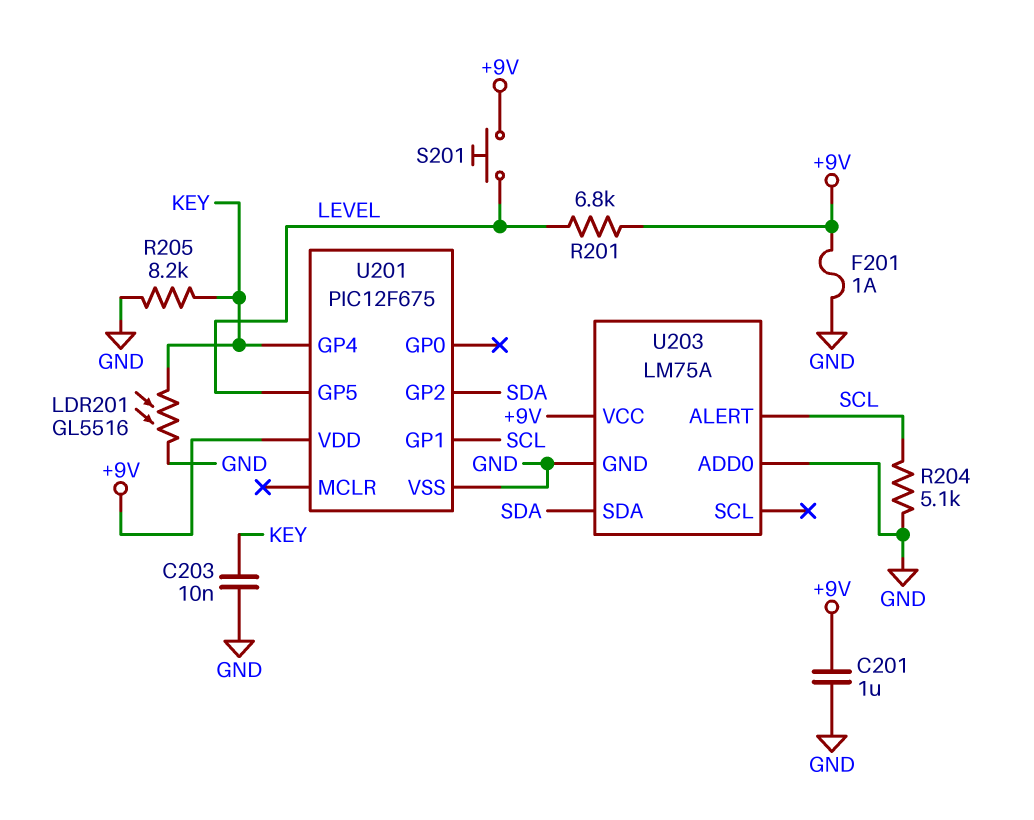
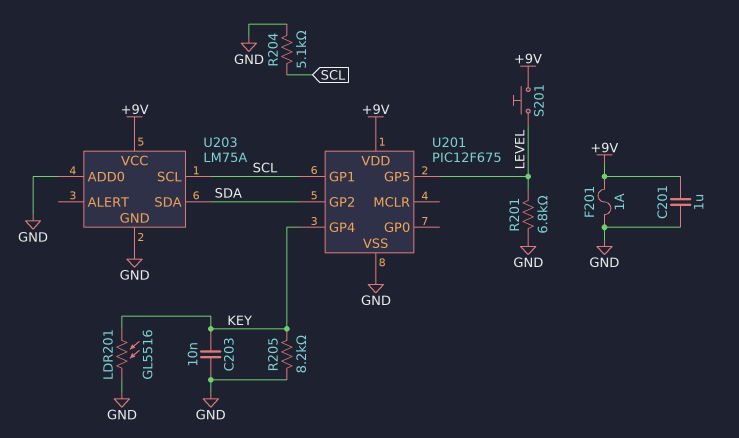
R201: 6.8k (+9V, LEVEL) -> 6.8k (GND, LEVEL)
U203 pin ALERT: SCL -> none
U203 pin SCL: none -> SCL

